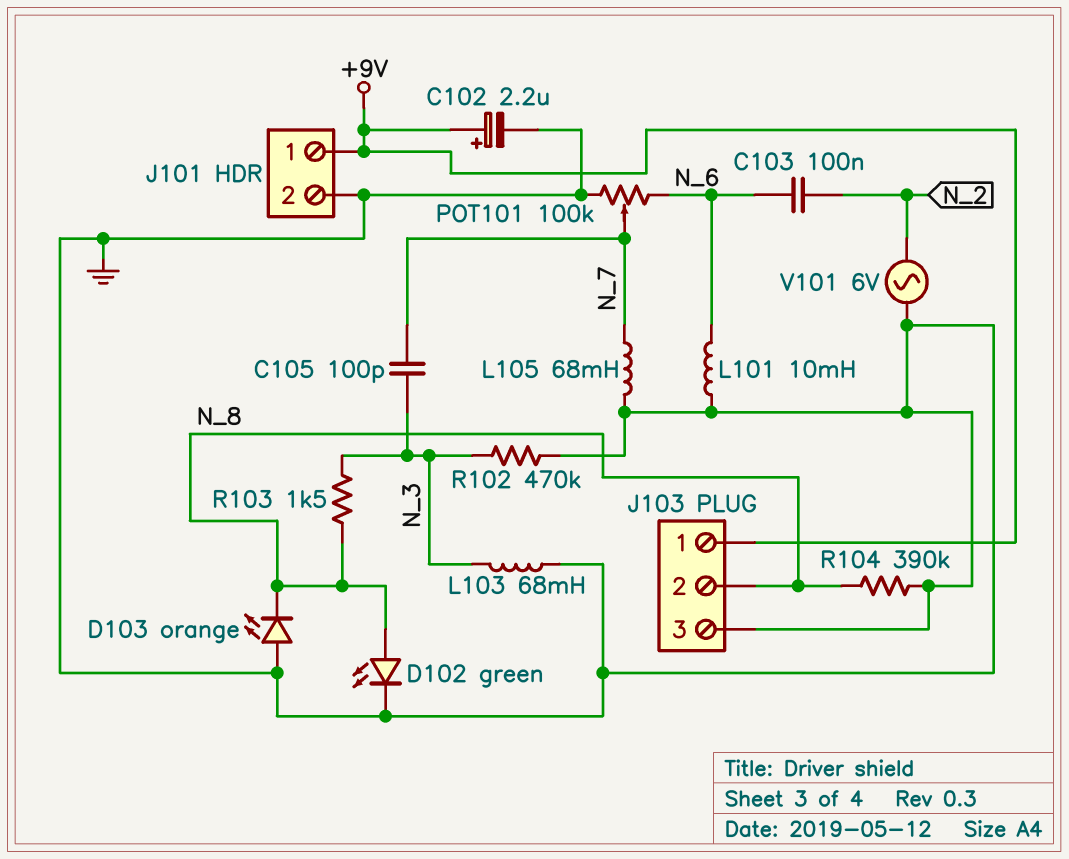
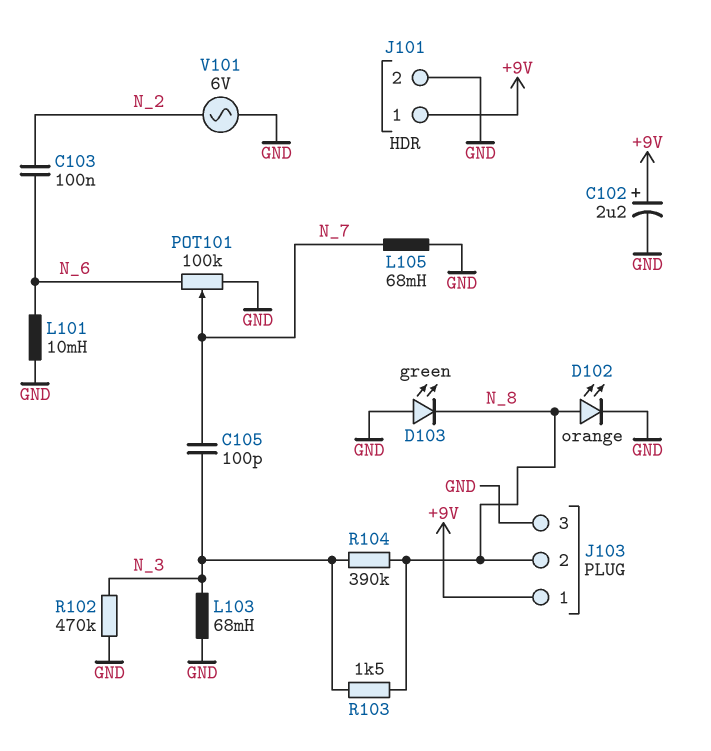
D102: LED green (A N_8, K GND) -> LED orange (A N_8, K GND)
D103: LED orange (A GND, K N_8) -> LED green (A GND, K N_8)
R104: 390k (GND, N_8) -> 390k (N_3, N_8)

